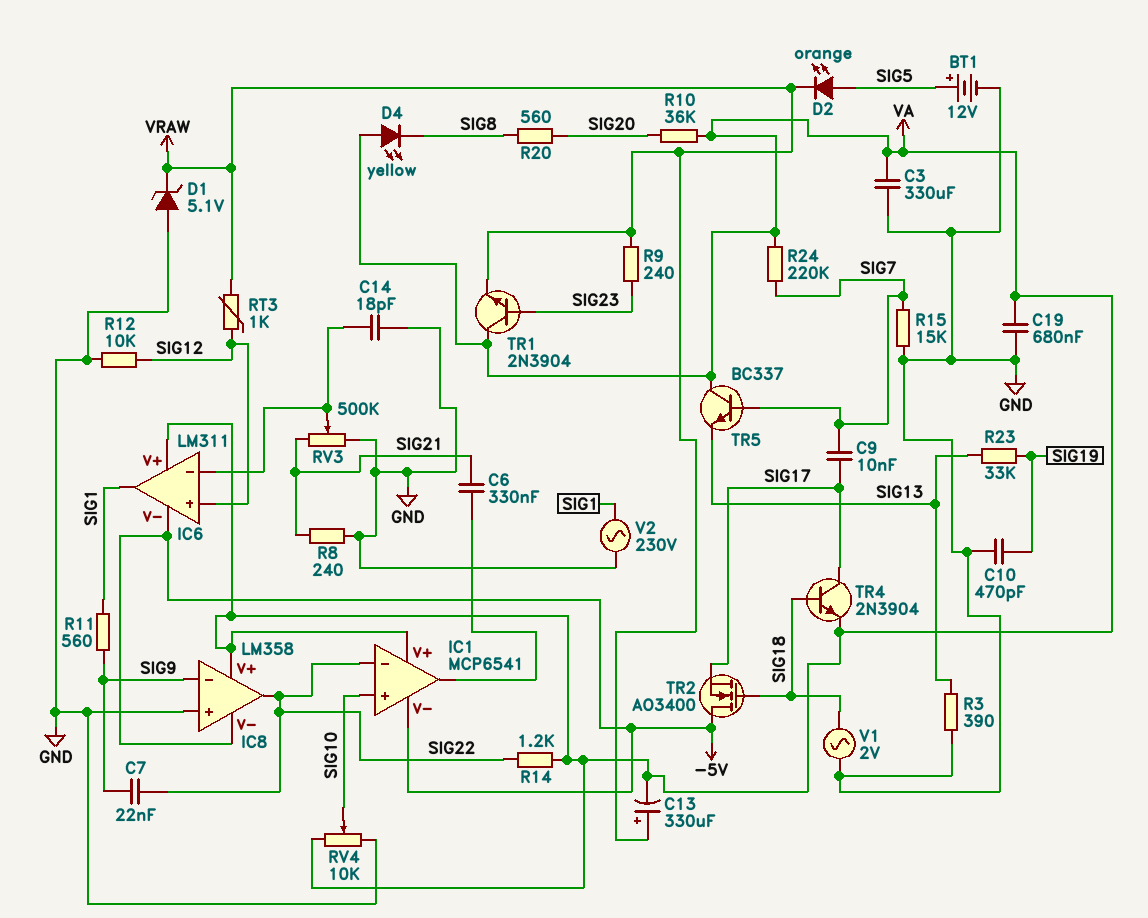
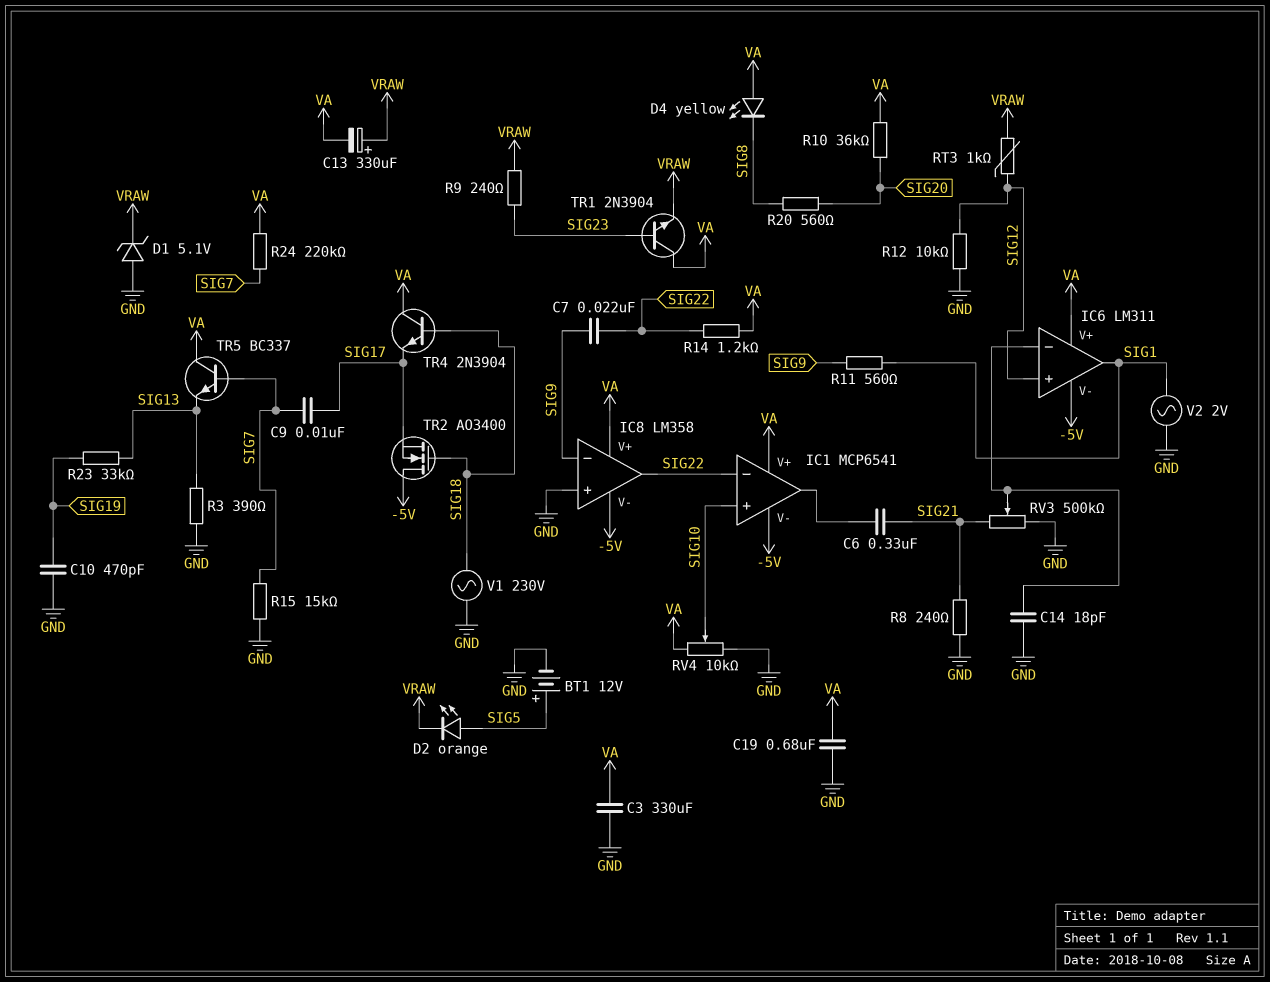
TR4: NPN 2N3904 (B SIG18, C SIG17, E VA) -> NPN 2N3904 (B SIG18, C VA, E SIG17)
V1: AC 2V (GND, SIG18) -> AC 230V (GND, SIG18)
V2: AC 230V (GND, SIG1) -> AC 2V (GND, SIG1)

